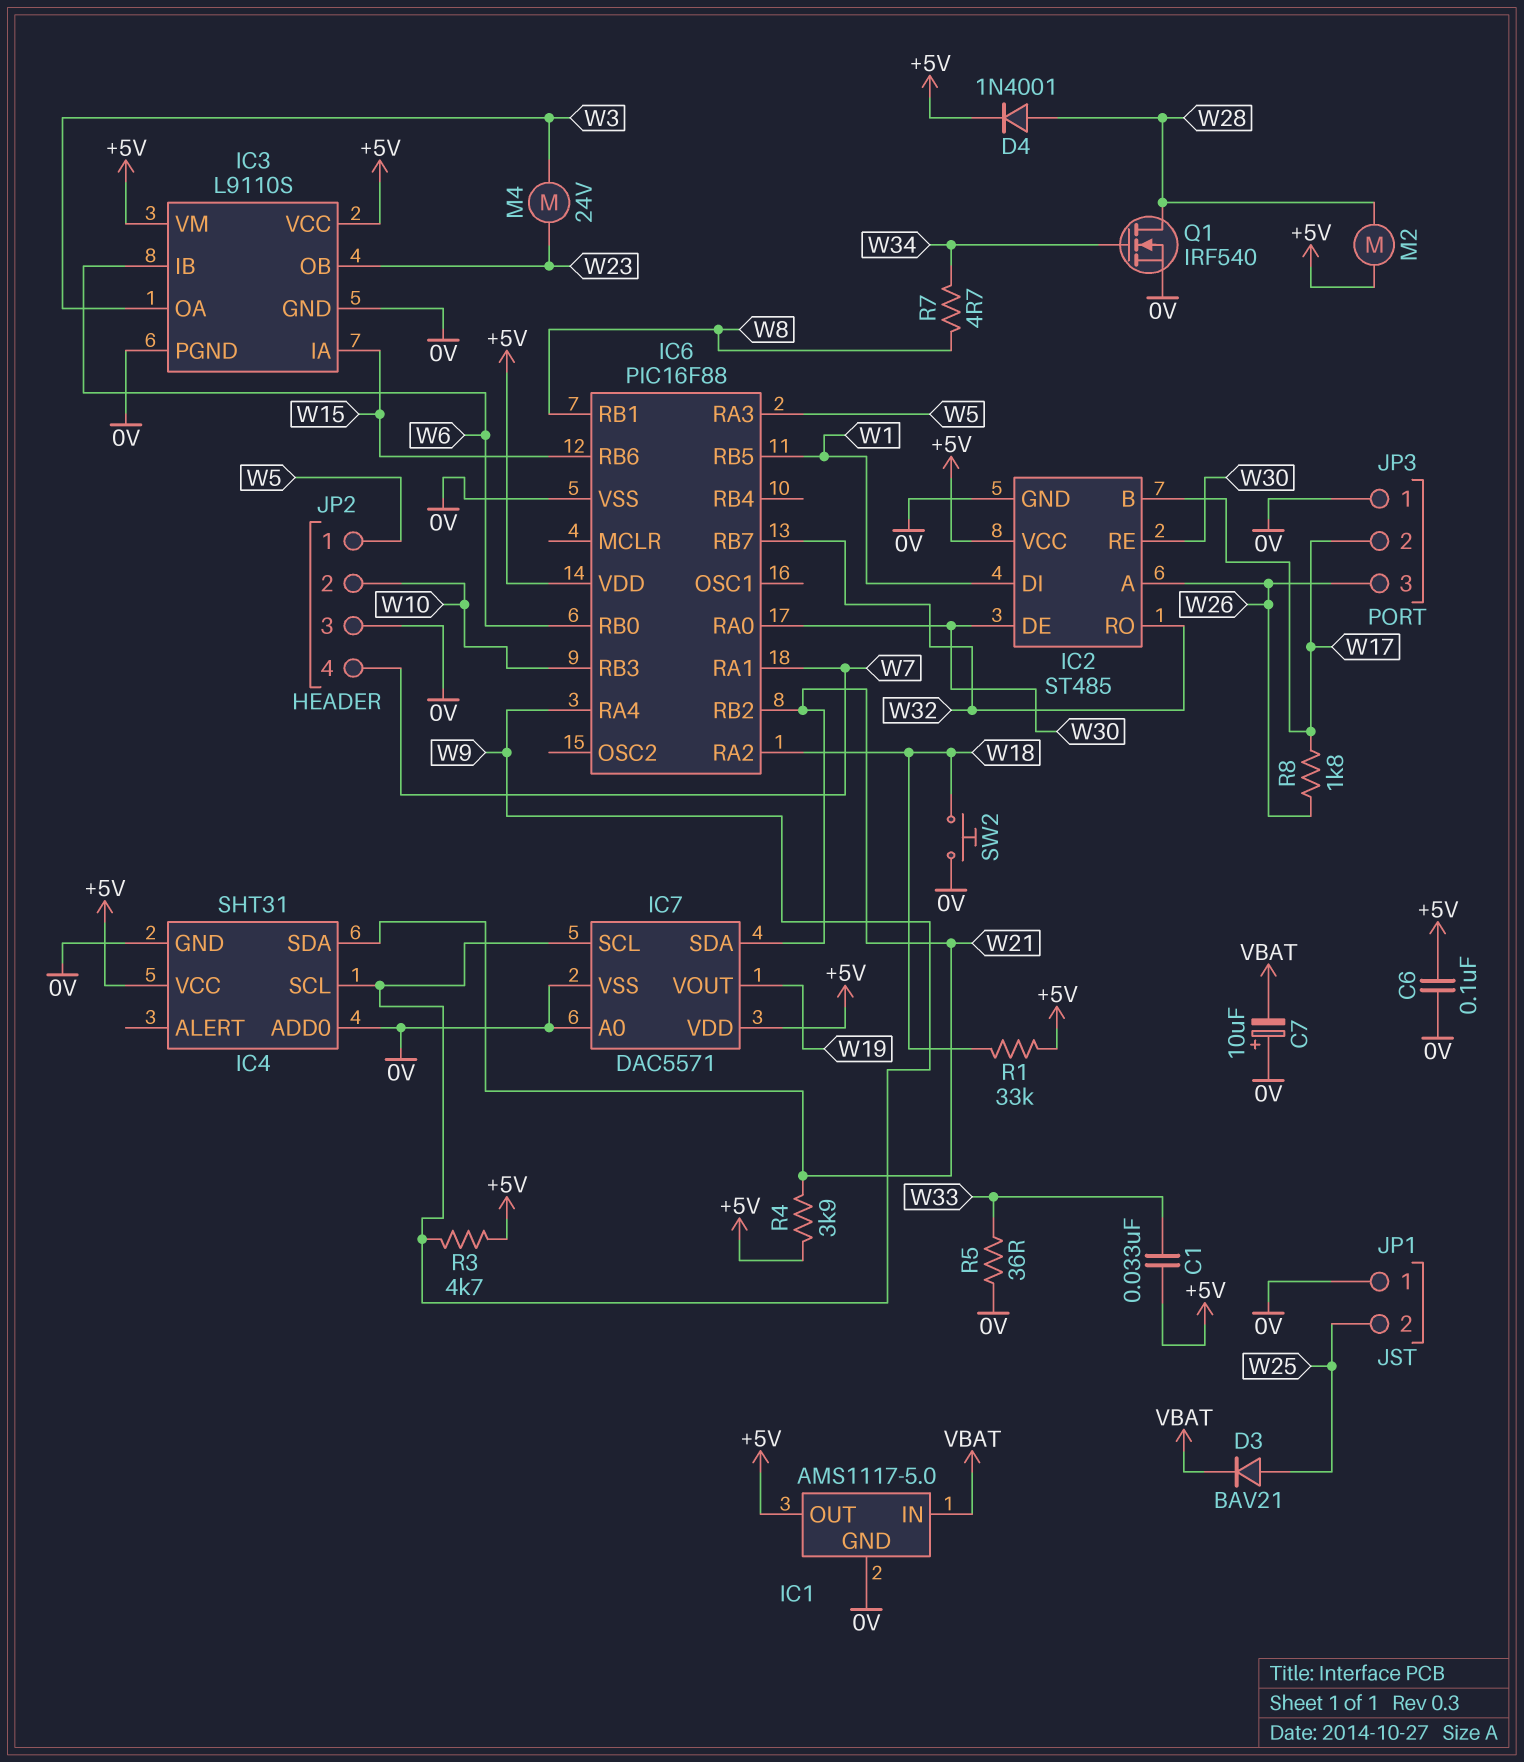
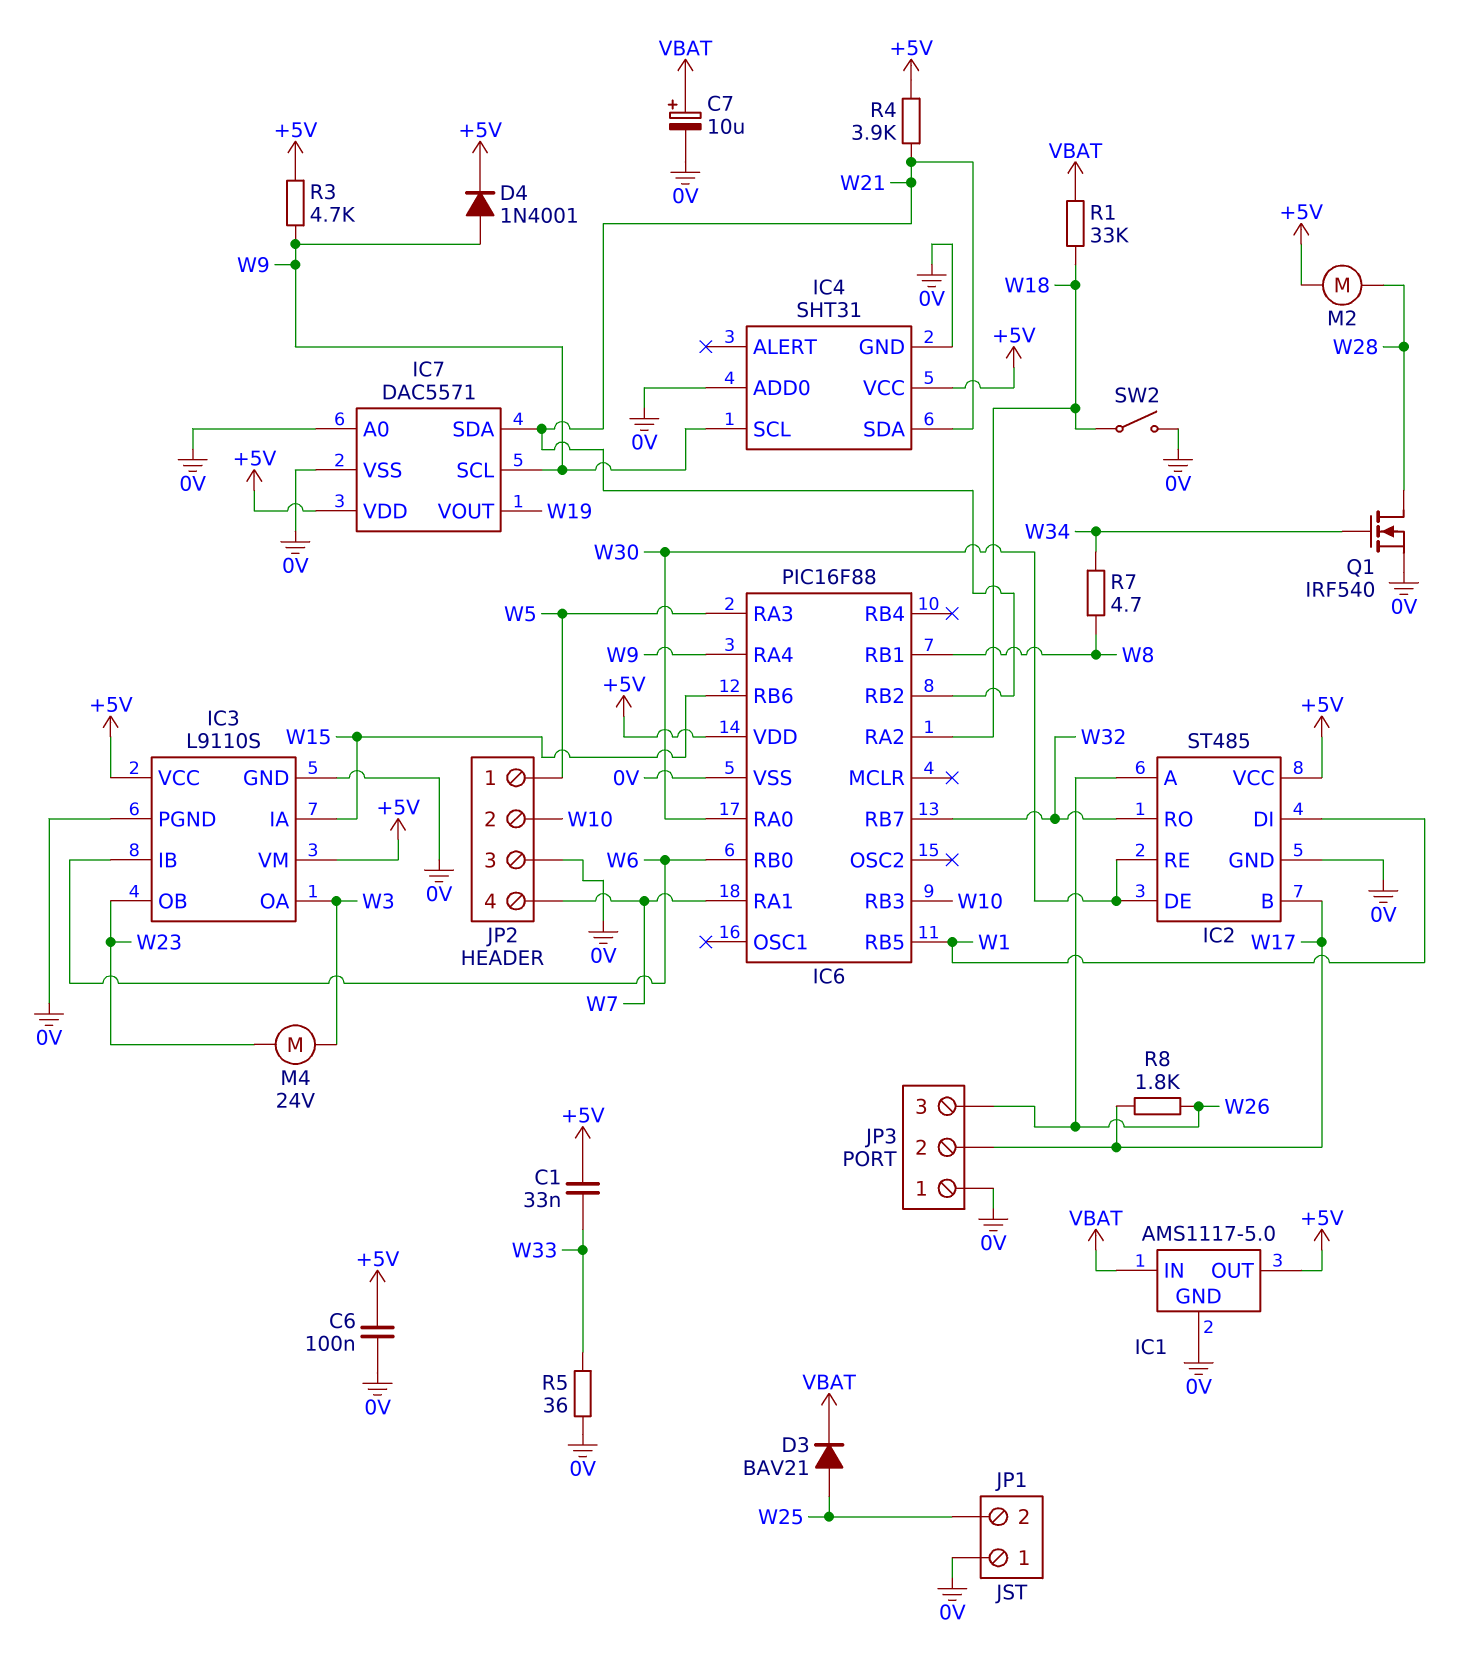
C7: 10uF (plus 0V, minus VBAT) -> 10uF (plus VBAT, minus 0V)
D4: diode 1N4001 (A W28, K +5V) -> diode 1N4001 (A W9, K +5V)
R1: 33k (+5V, W18) -> 33k (VBAT, W18)
SW2: button (0V, W18) -> switch (0V, W18)

